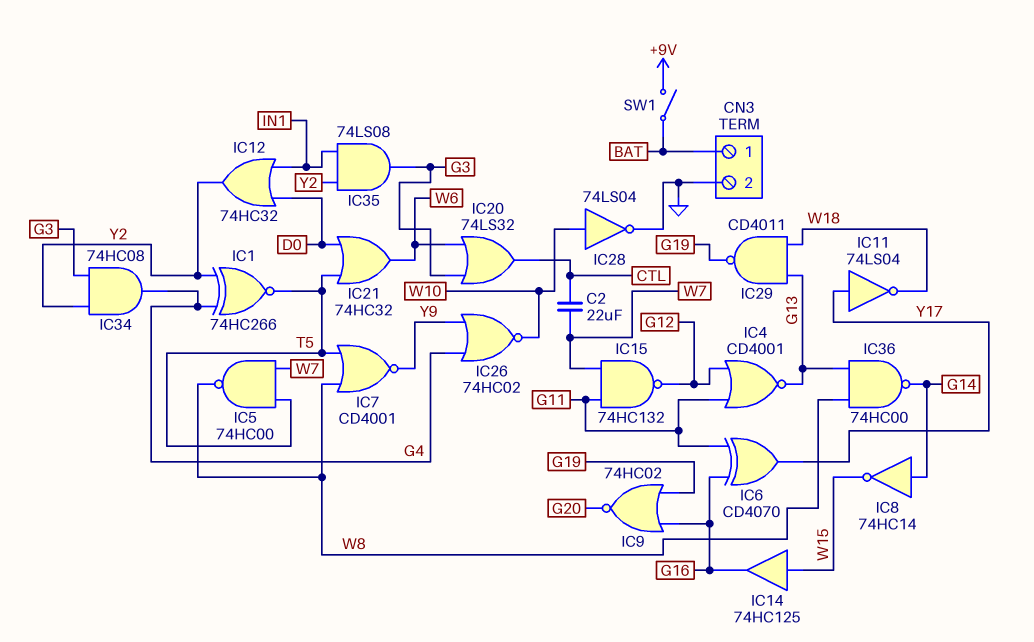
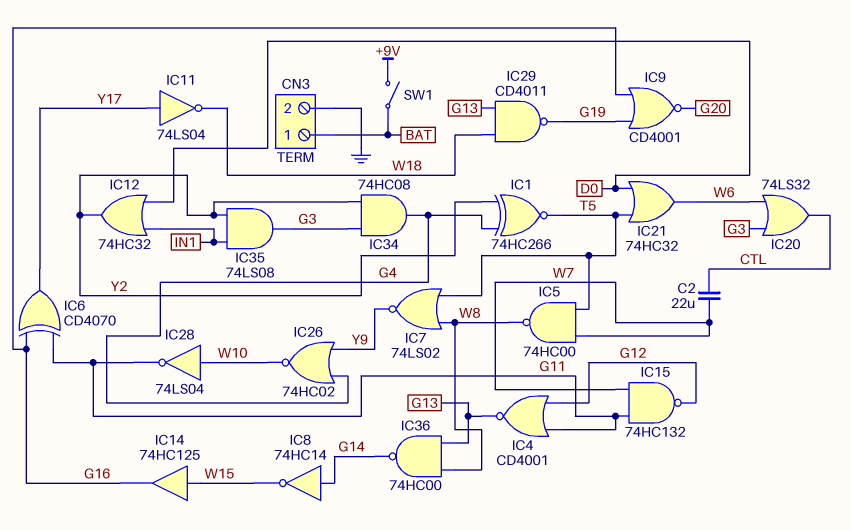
IC7: NOR CD4001 (in T5, in W8, out Y9) -> NOR 74LS02 (in T5, in W8, out Y9)
IC9: NOR 74HC02 (in G16, in G19, out G20) -> NOR CD4001 (in G16, in G19, out G20)
IC28: NOT 74LS04 (in W10, out GND) -> NOT 74LS04 (in W10, out G11)

